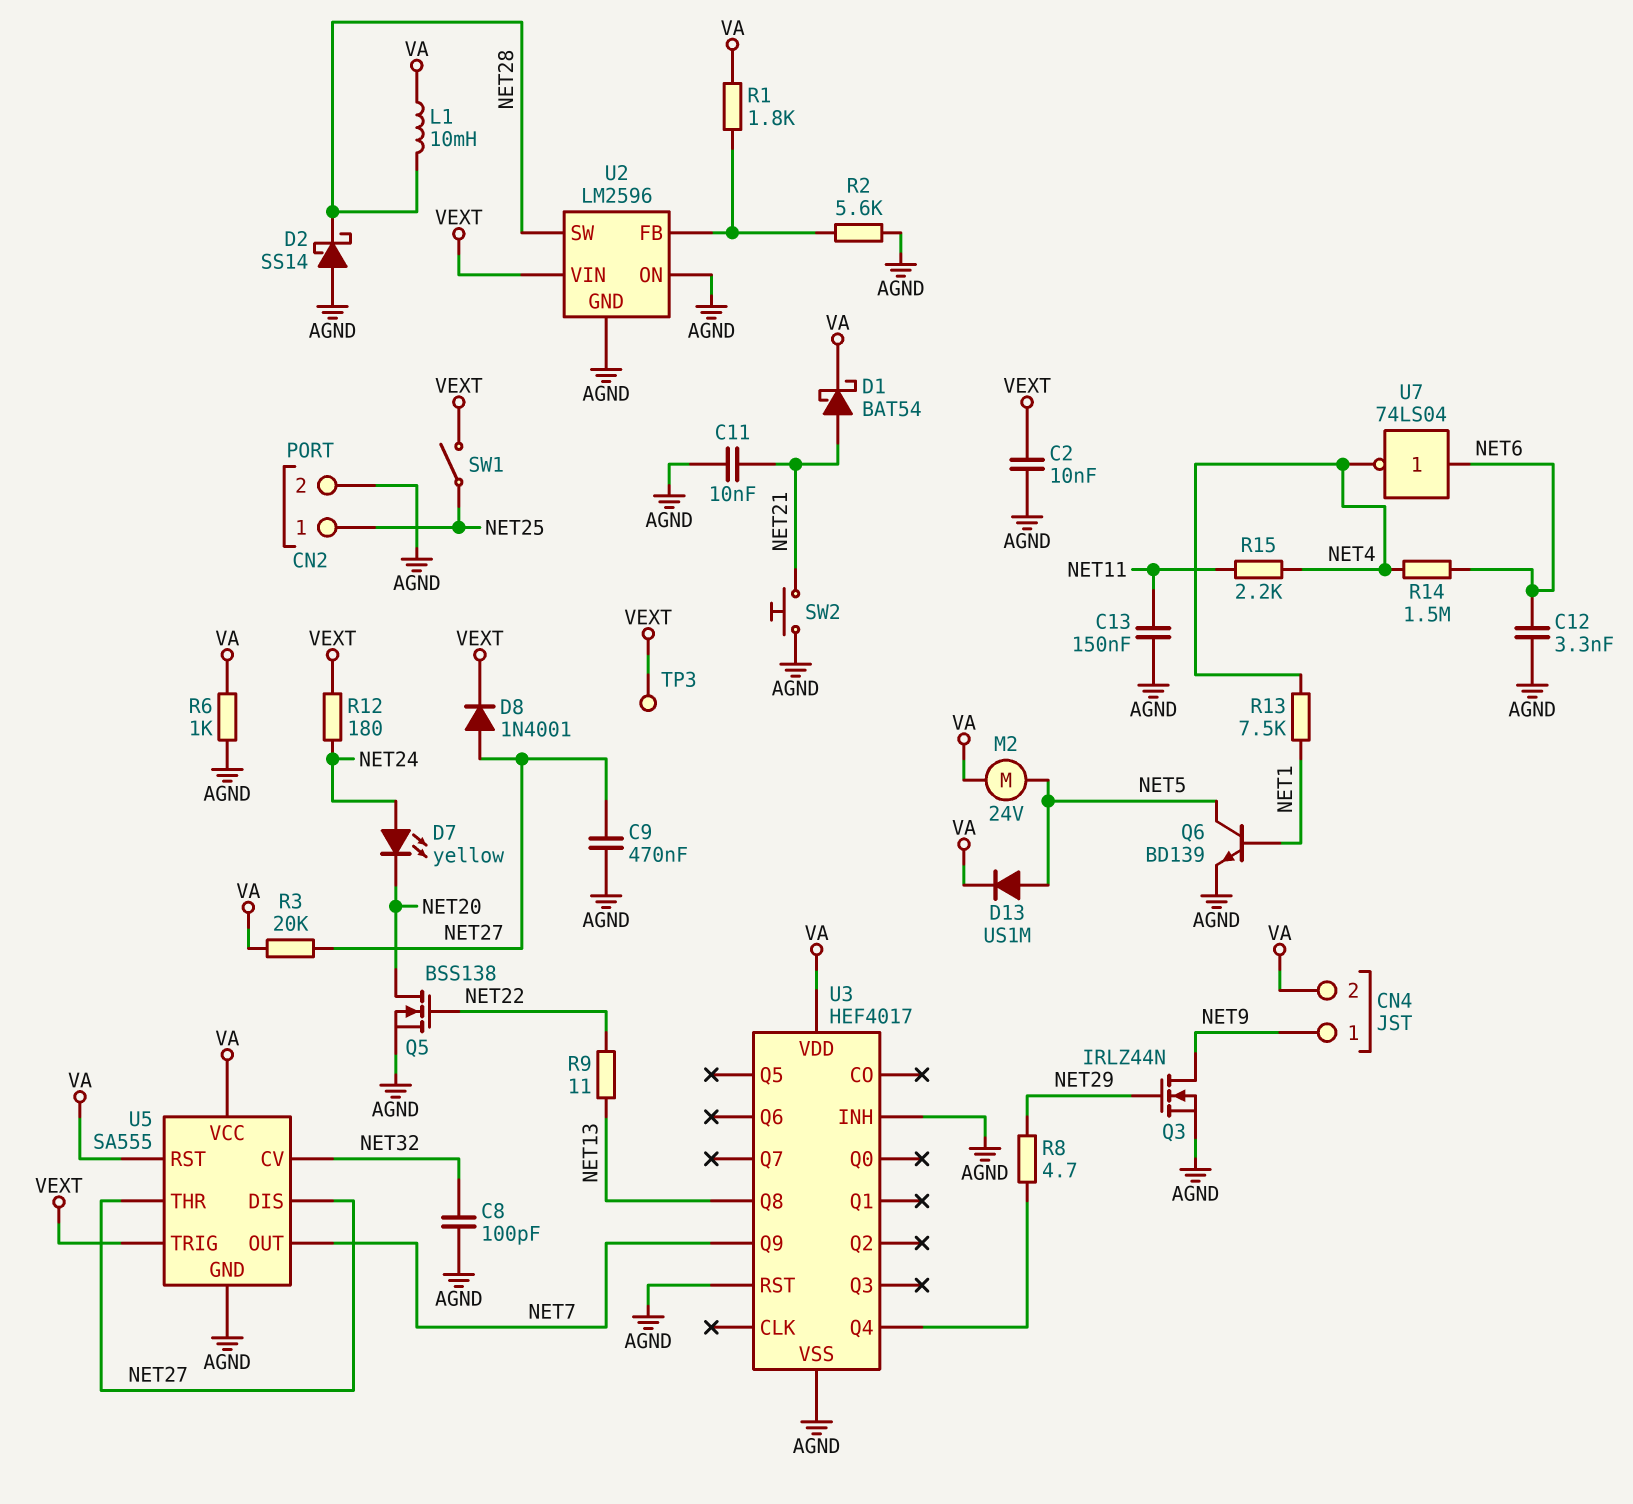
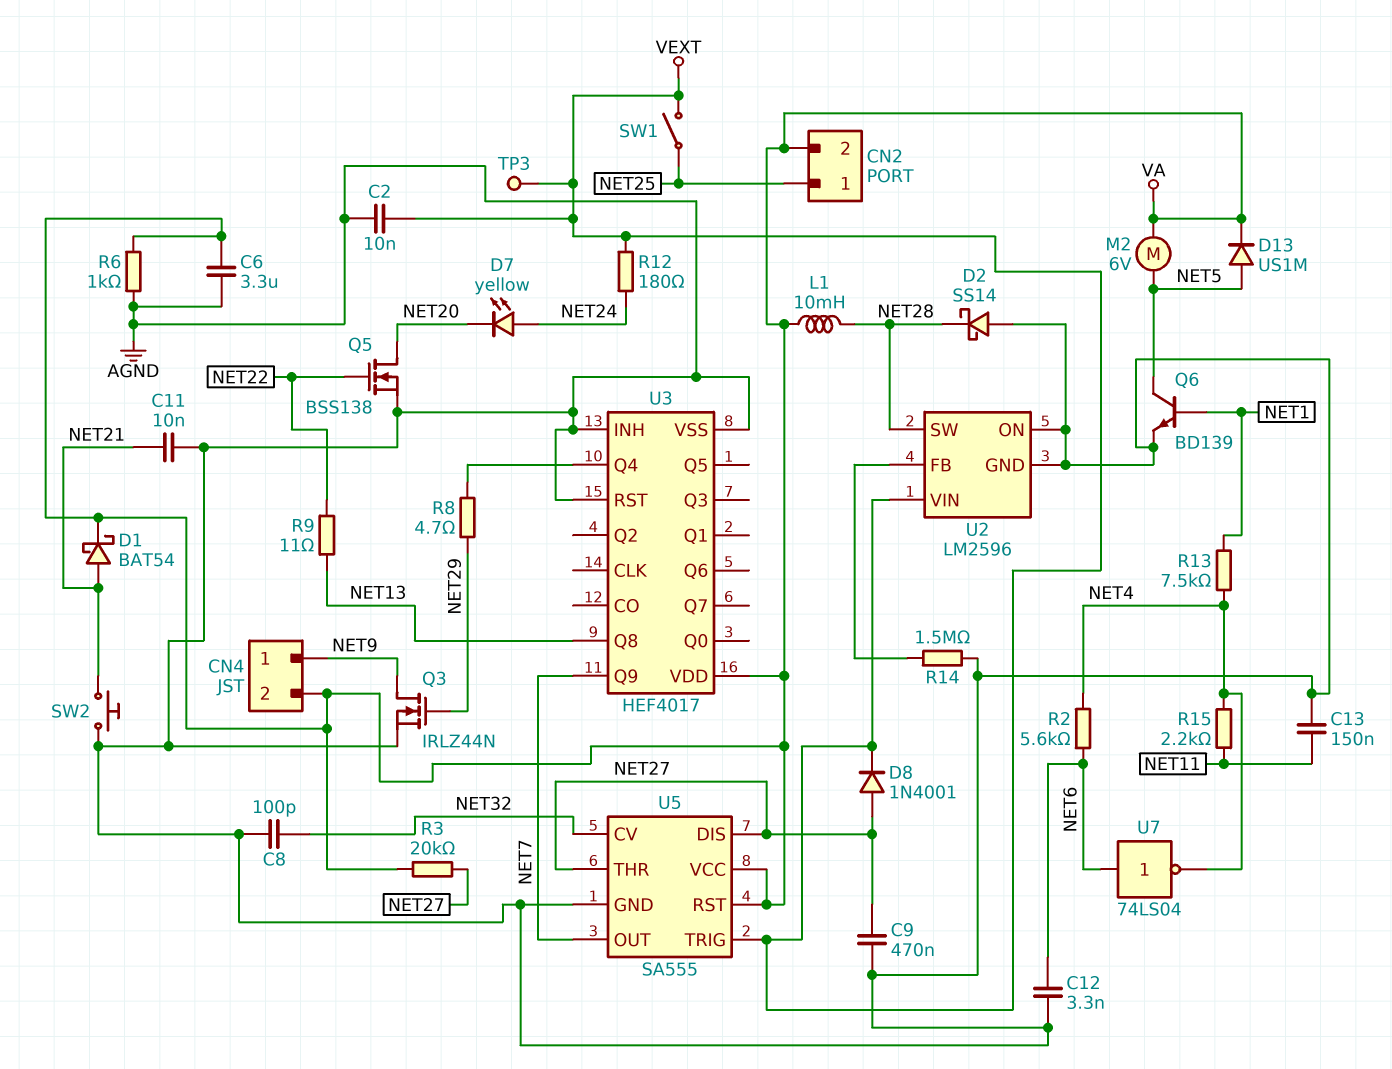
C6: none -> 3.3uF (AGND, VA)
CN2 pin 2: AGND -> VA
M2: motor 24V (NET5, VA) -> motor 6V (NET5, VA)
R1: 1.8k (U2/FB, VA) -> none
R2: 5.6k (AGND, U2/FB) -> 5.6k (NET4, NET6)
R14: 1.5M (NET4, NET6) -> 1.5M (AGND, U2/FB)

